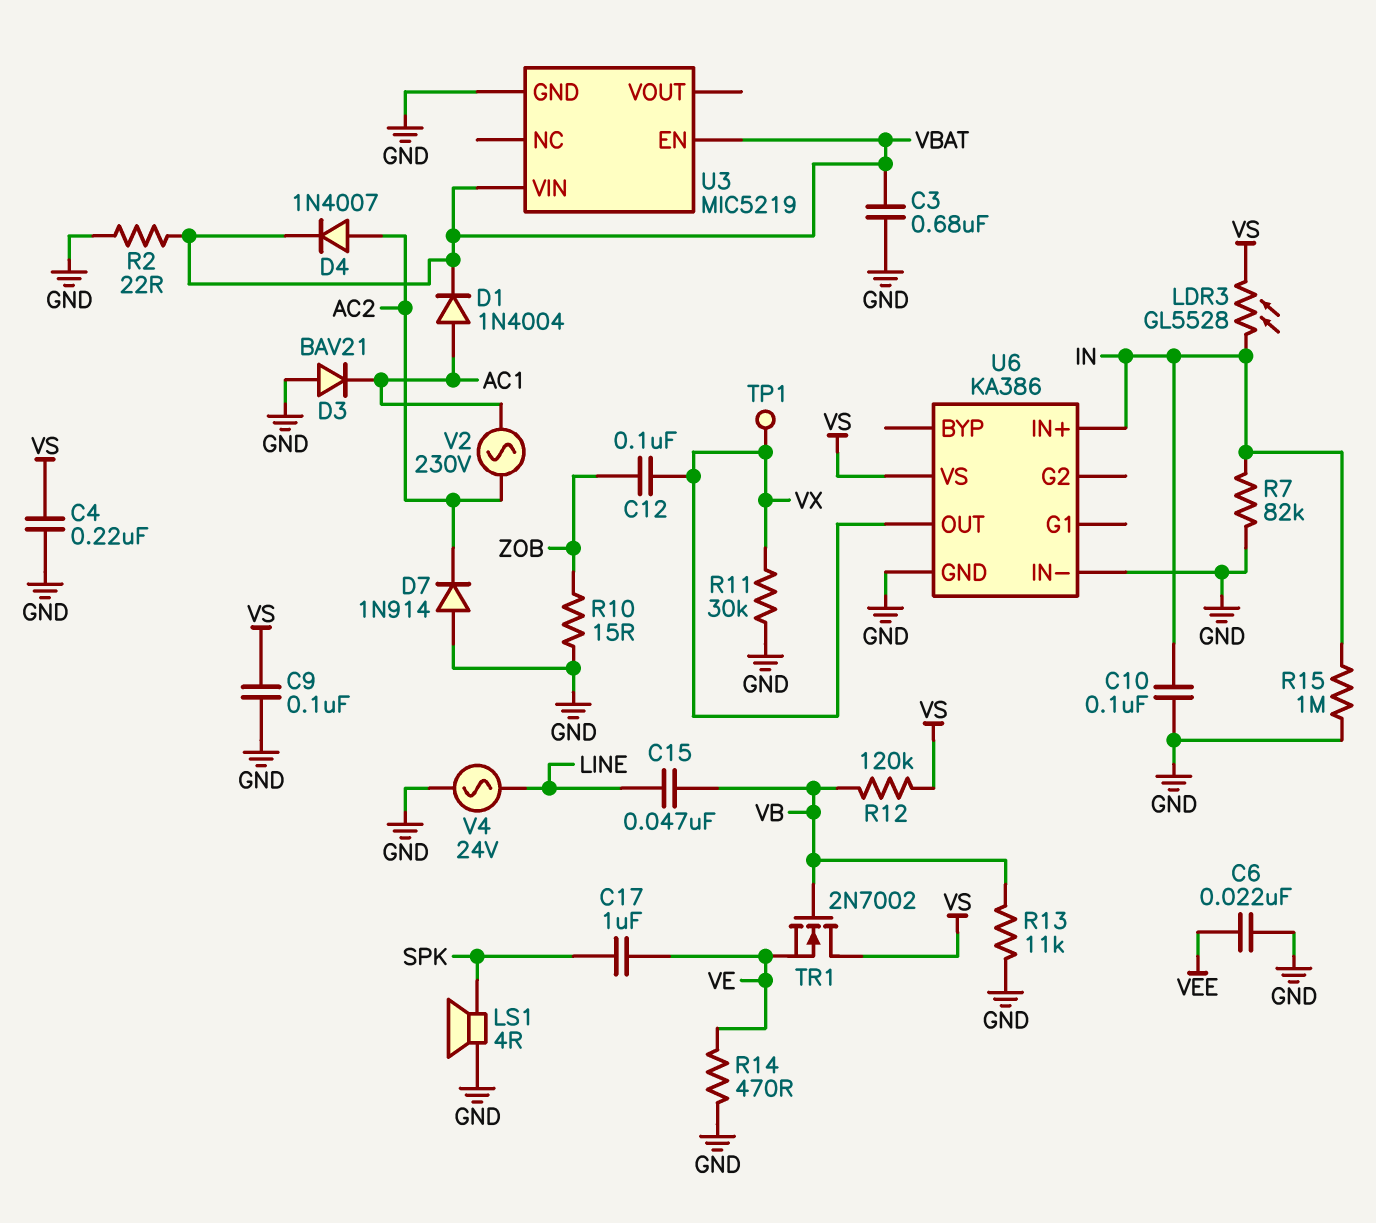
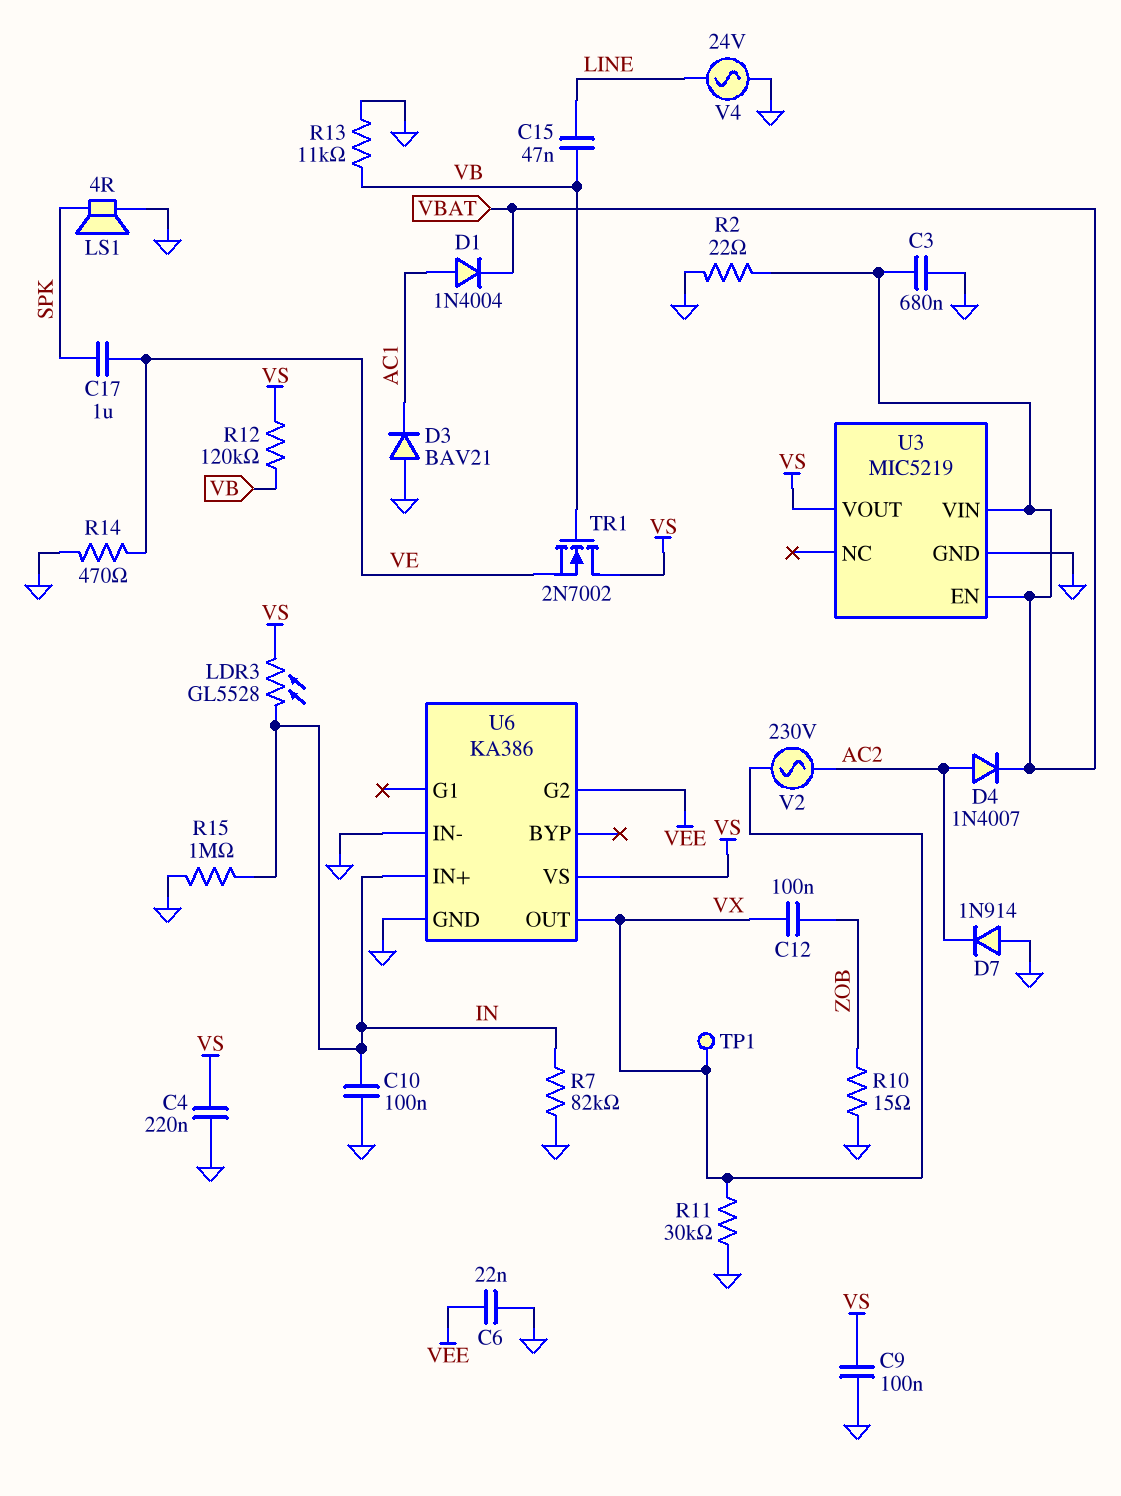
U3 pin VOUT: none -> VS
U6 pin G2: none -> VEE
V2: AC 230V (AC1, AC2) -> AC 230V (AC2, VX)

